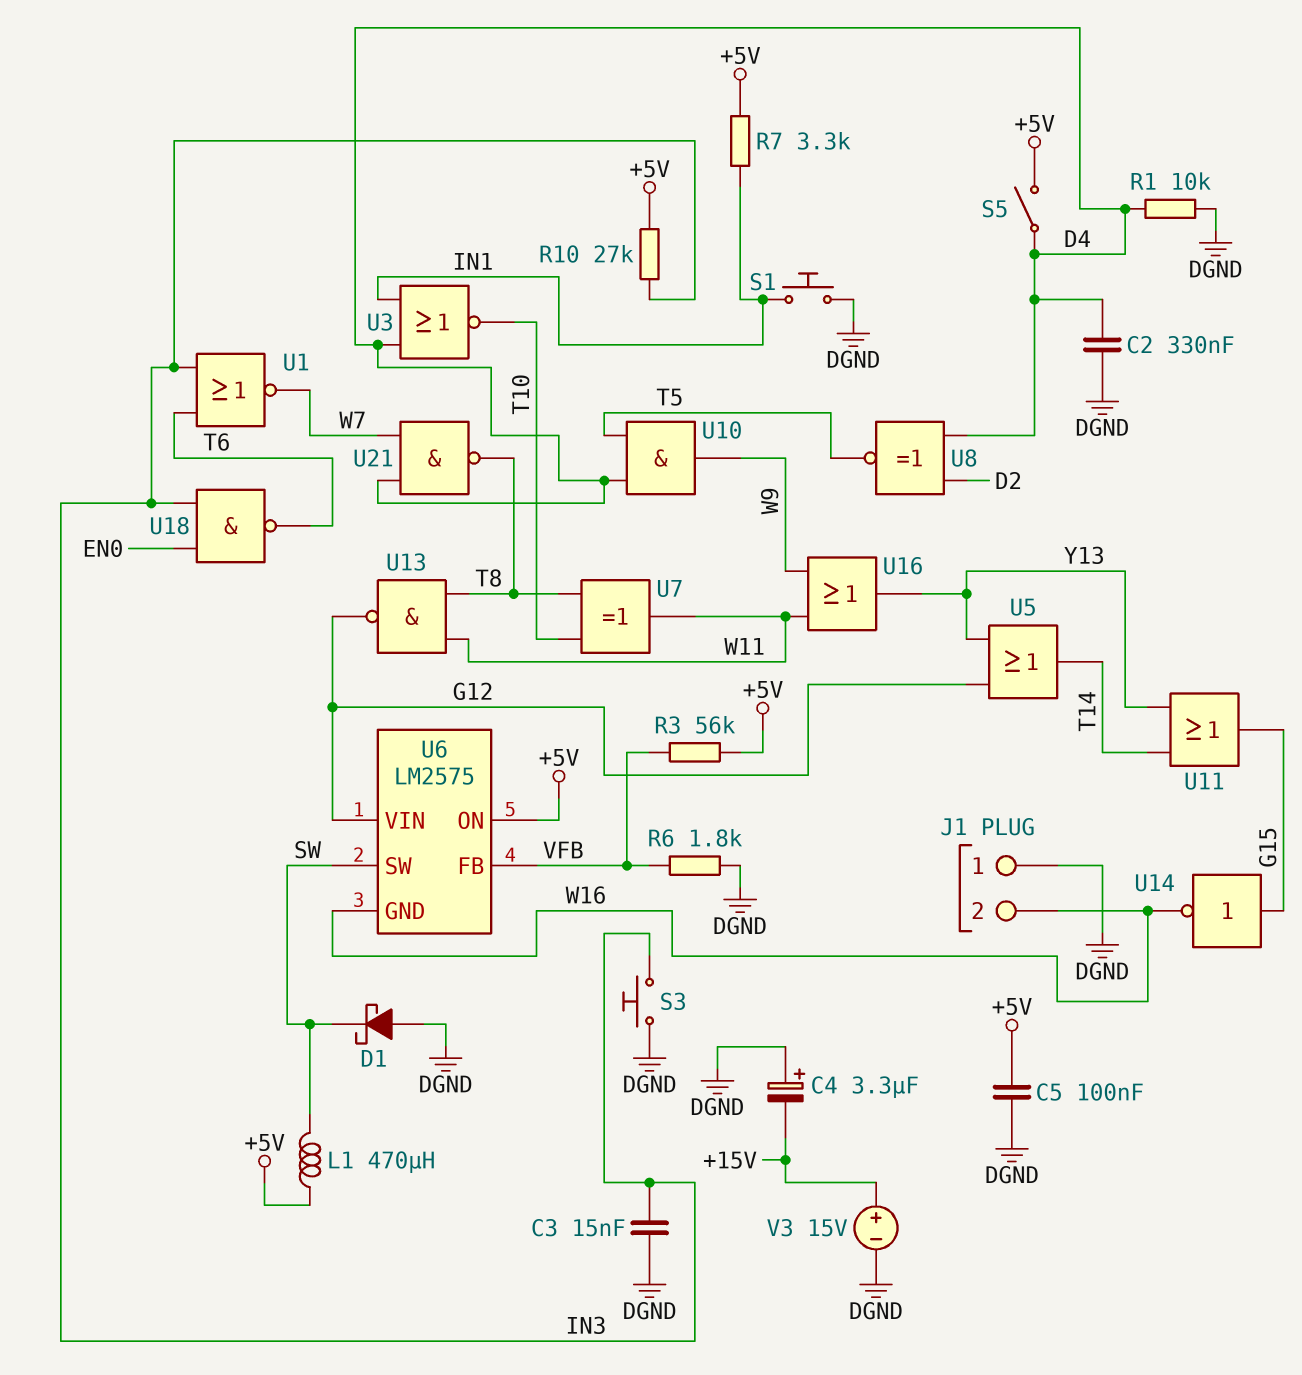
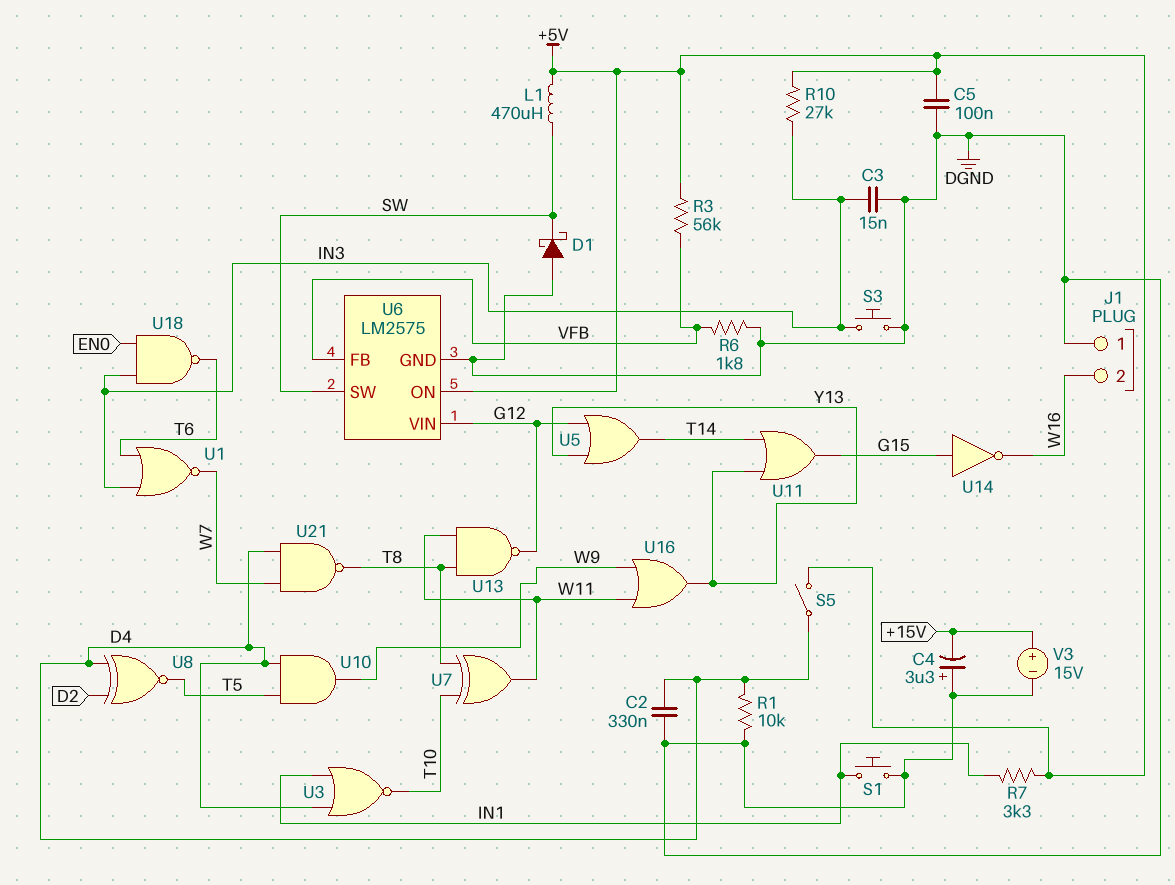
U6 pin GND: W16 -> DGND

